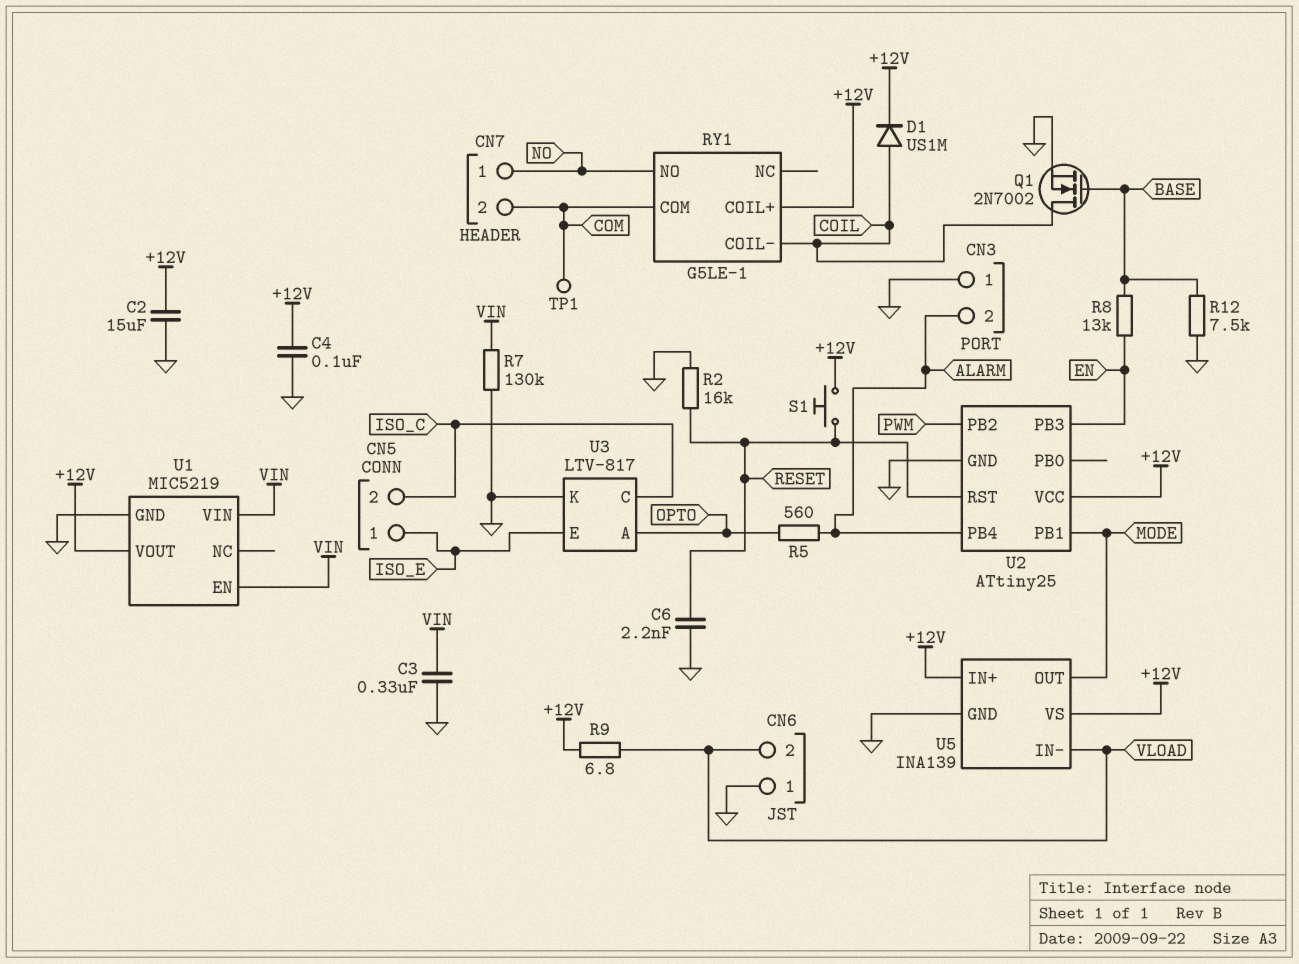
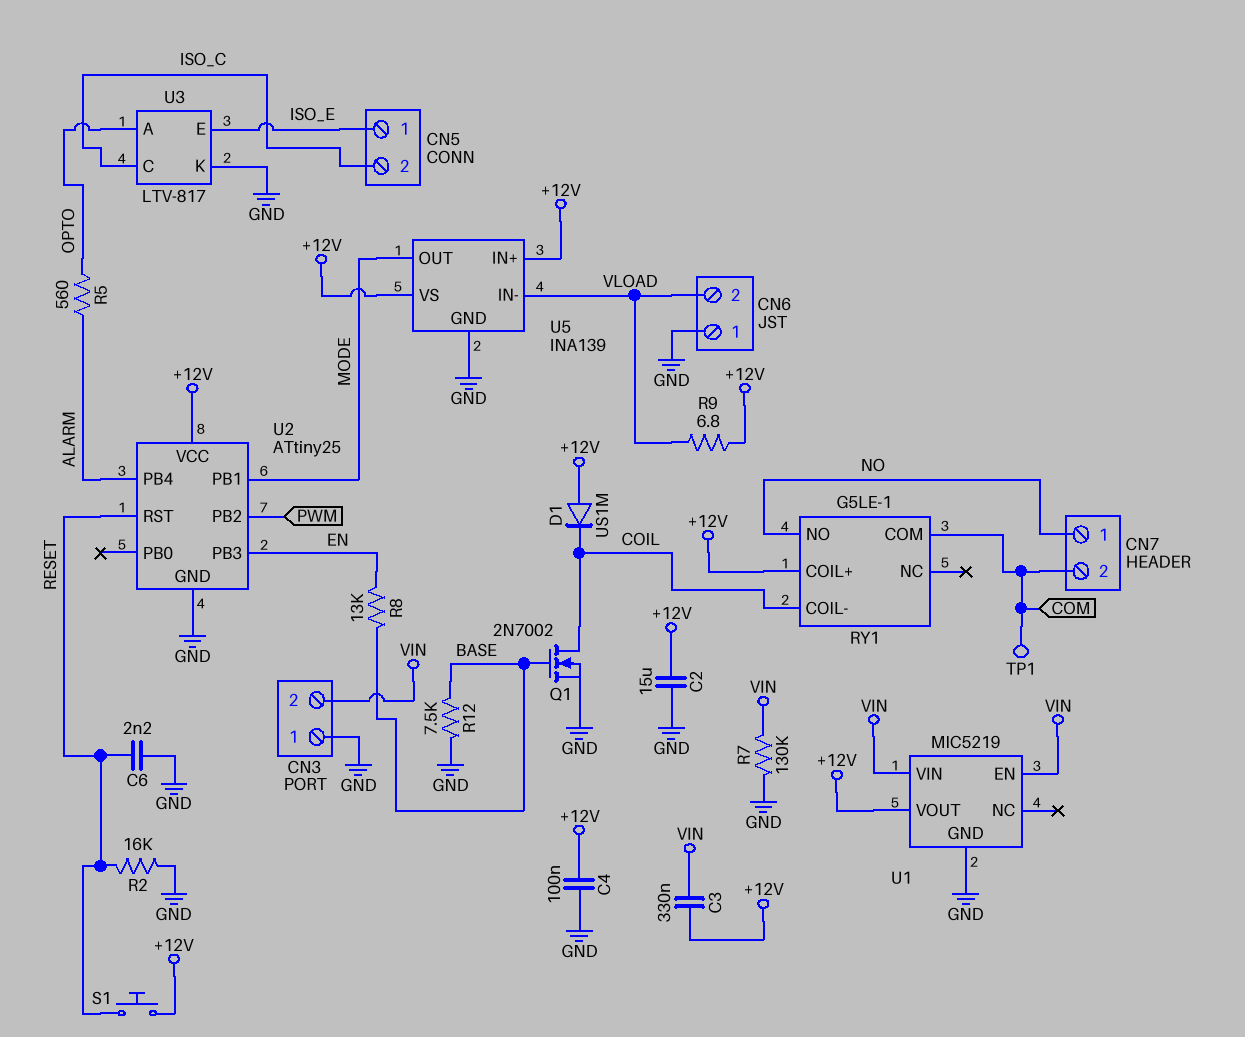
C3: 330nF (GND, VIN) -> 330nF (+12V, VIN)
CN3 pin 2: ALARM -> VIN
D1: diode US1M (A COIL, K +12V) -> diode US1M (A +12V, K COIL)

